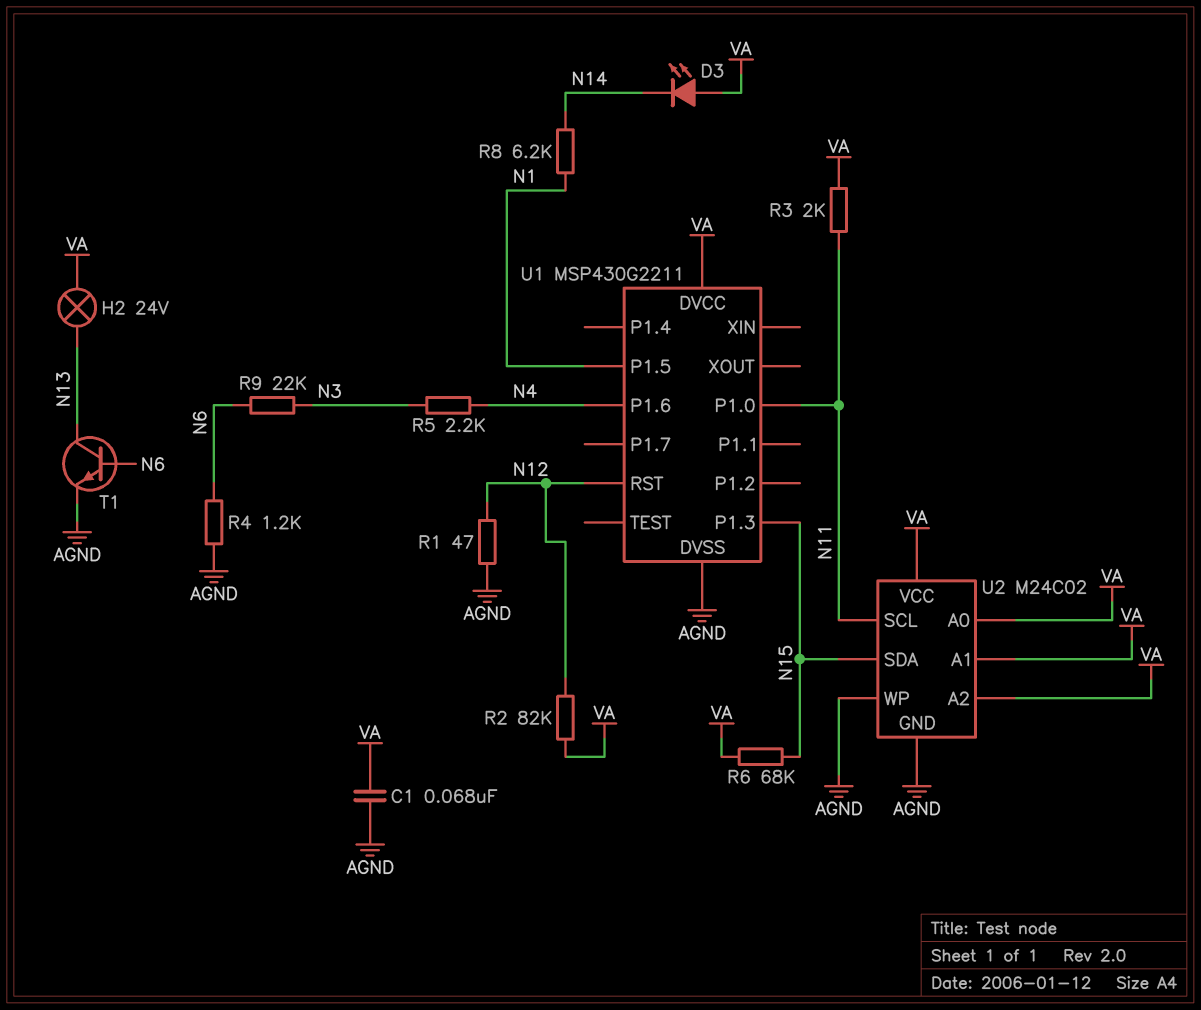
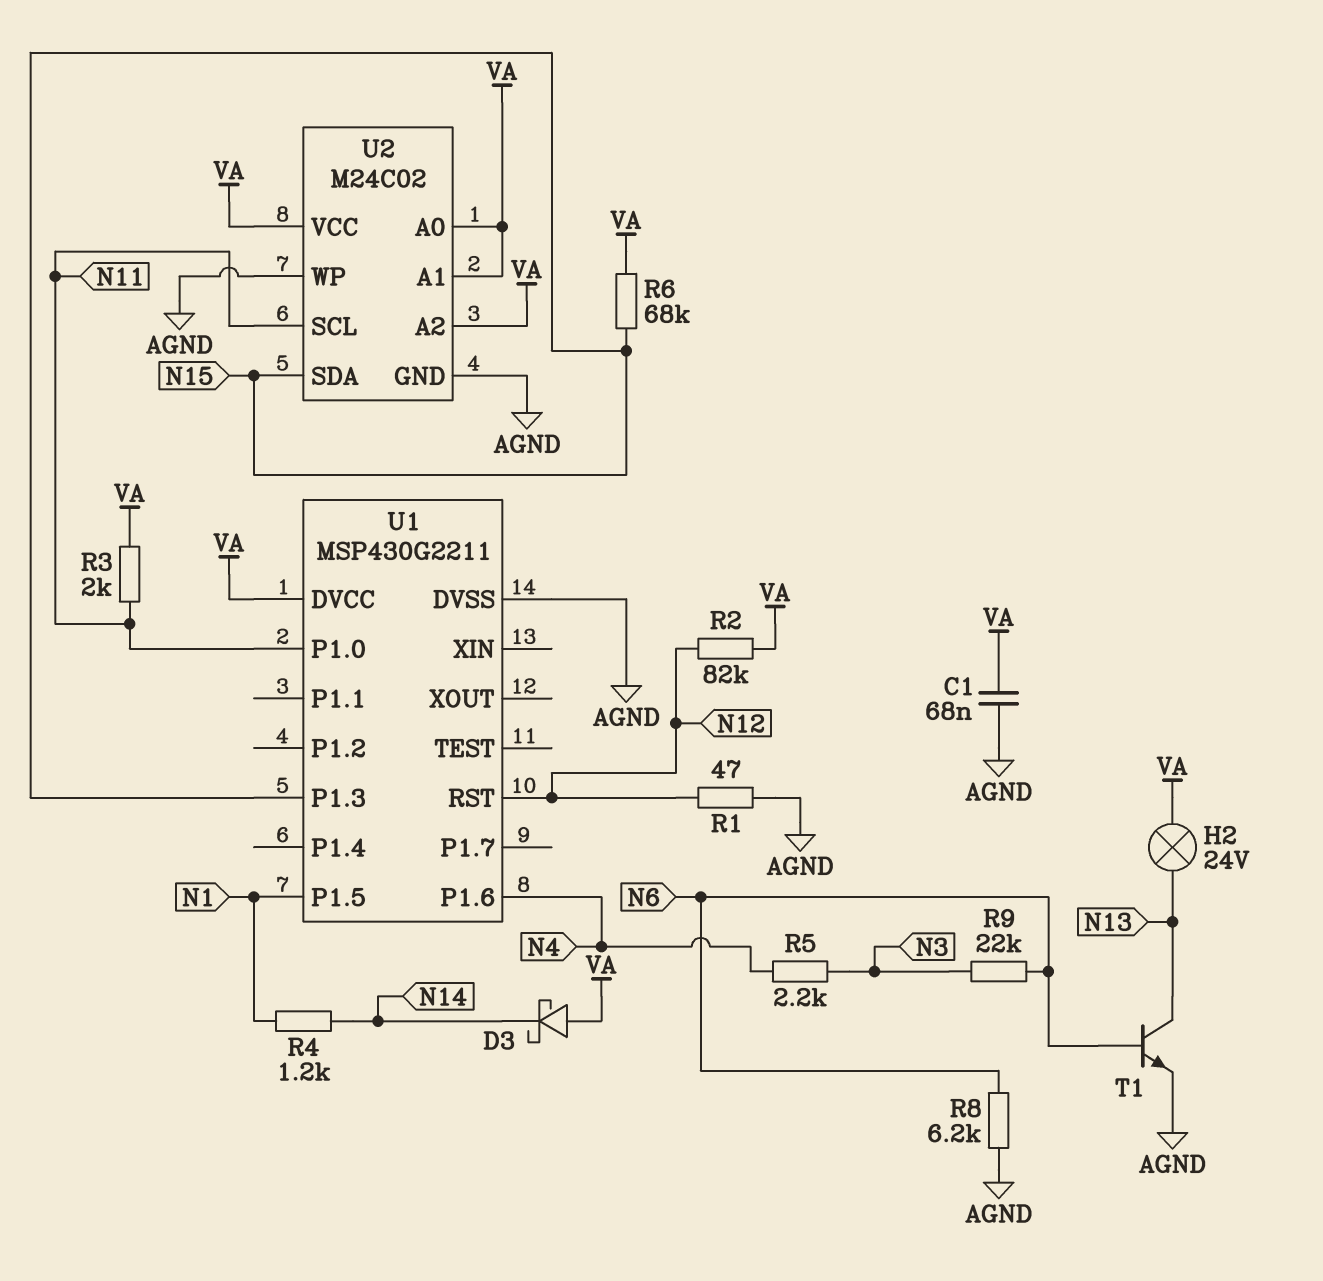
D3: LED (A VA, K N14) -> schottky (A VA, K N14)
R4: 1.2k (AGND, N6) -> 1.2k (N1, N14)
R8: 6.2k (N1, N14) -> 6.2k (AGND, N6)

